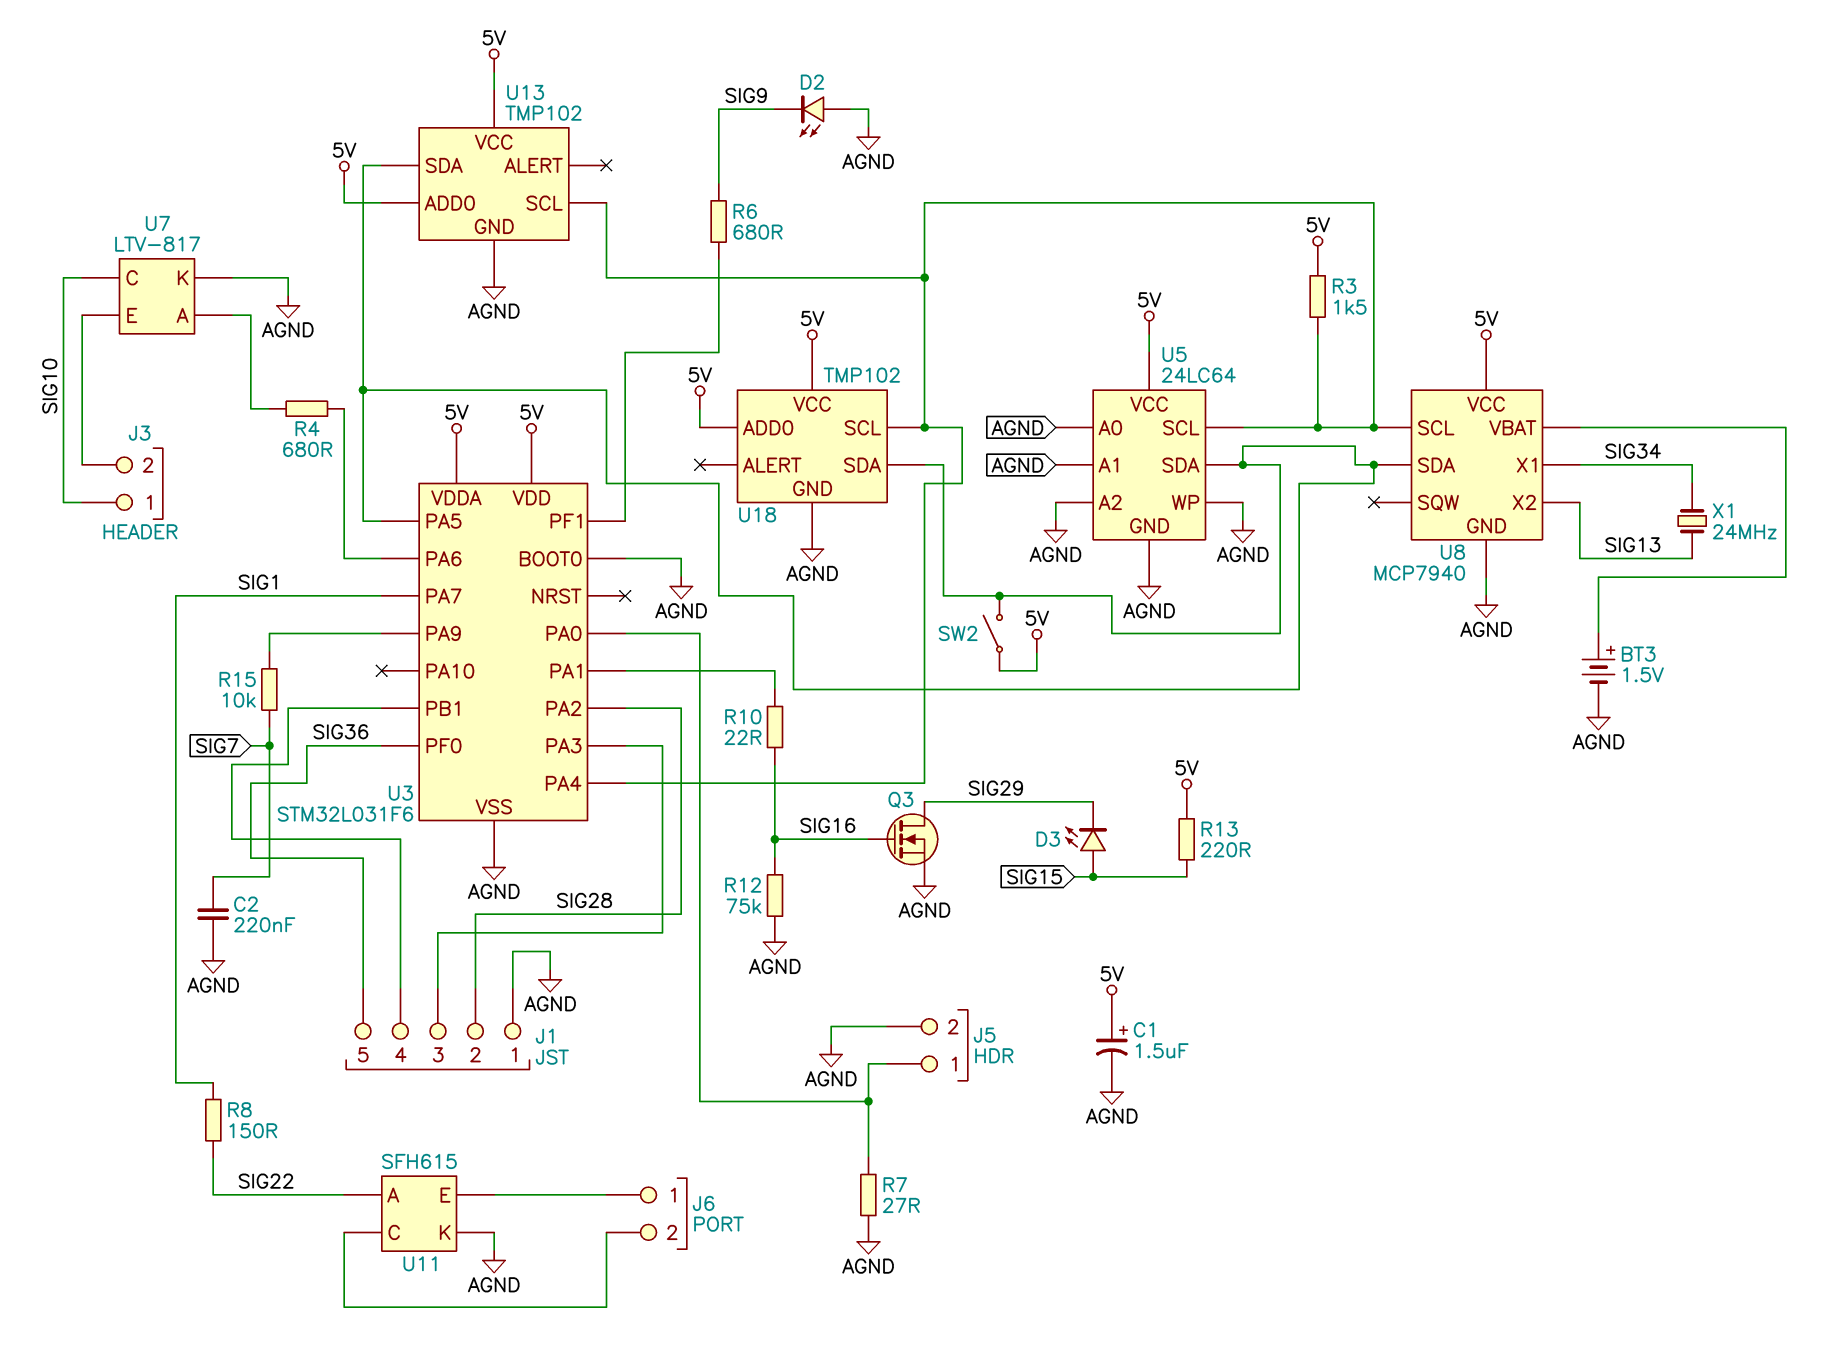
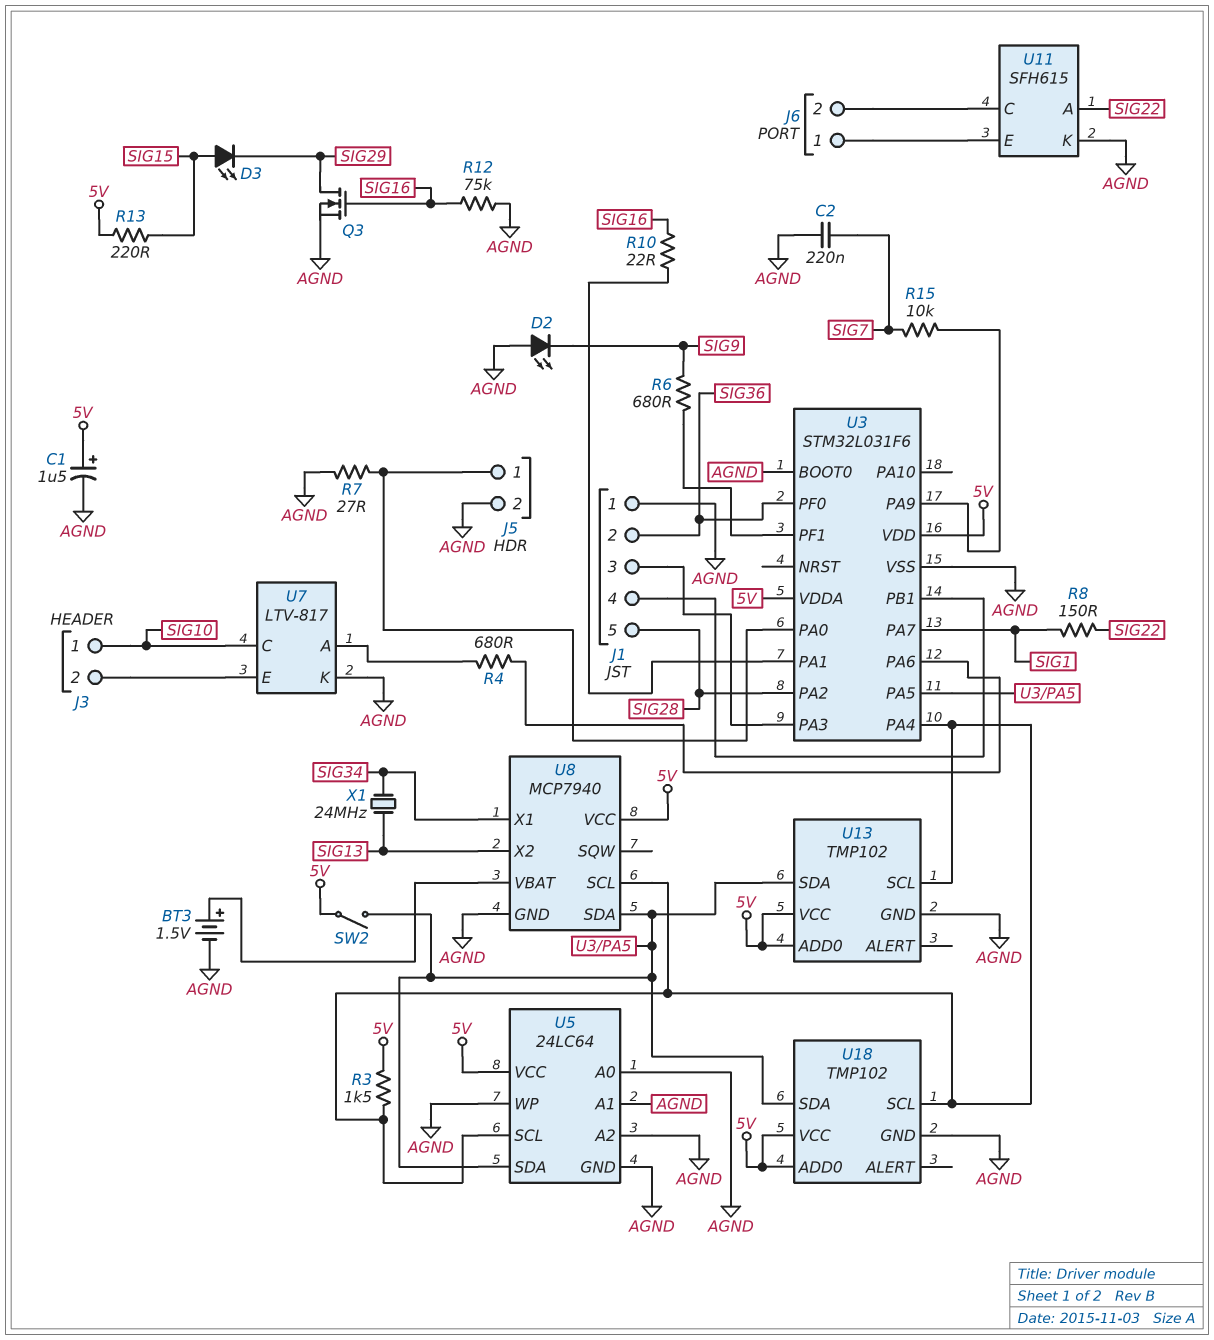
J1 pin 2: SIG28 -> SIG36
J1 pin 5: SIG36 -> SIG28

